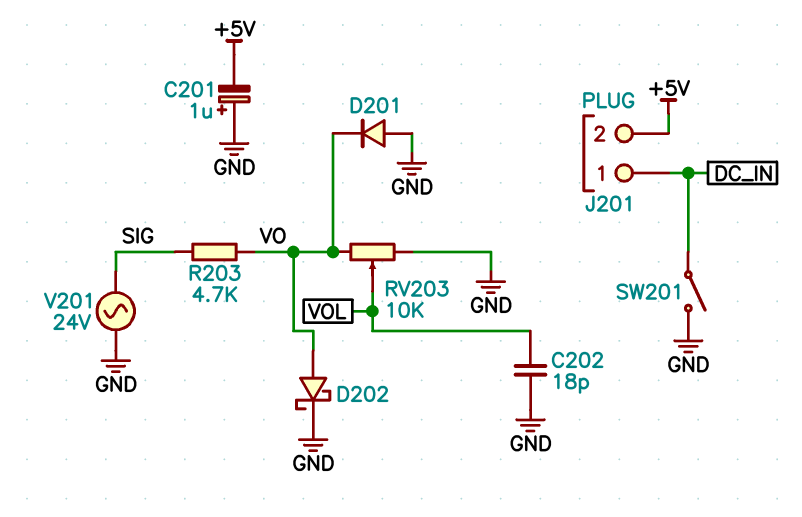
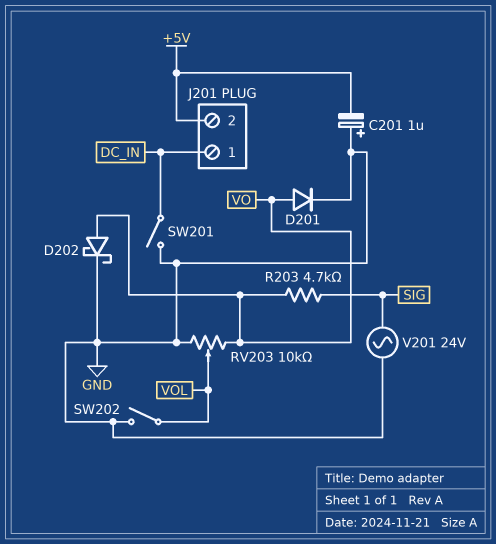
C202: 18pF (GND, VOL) -> none
D201: diode (A GND, K VO) -> diode (A VO, K GND)
SW202: none -> switch (GND, VOL)

